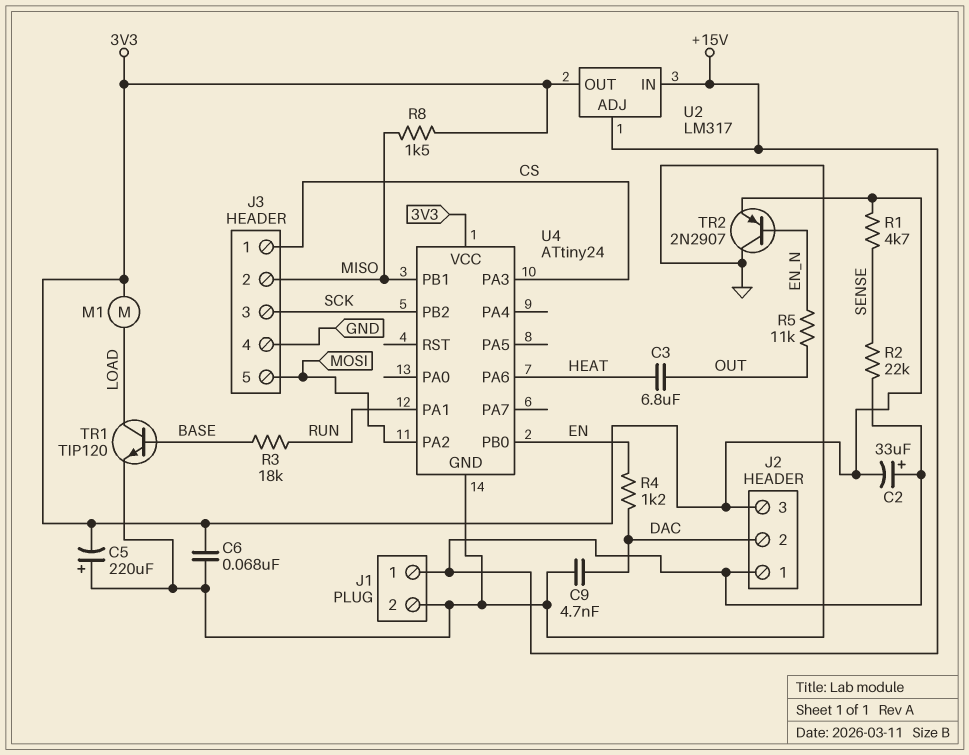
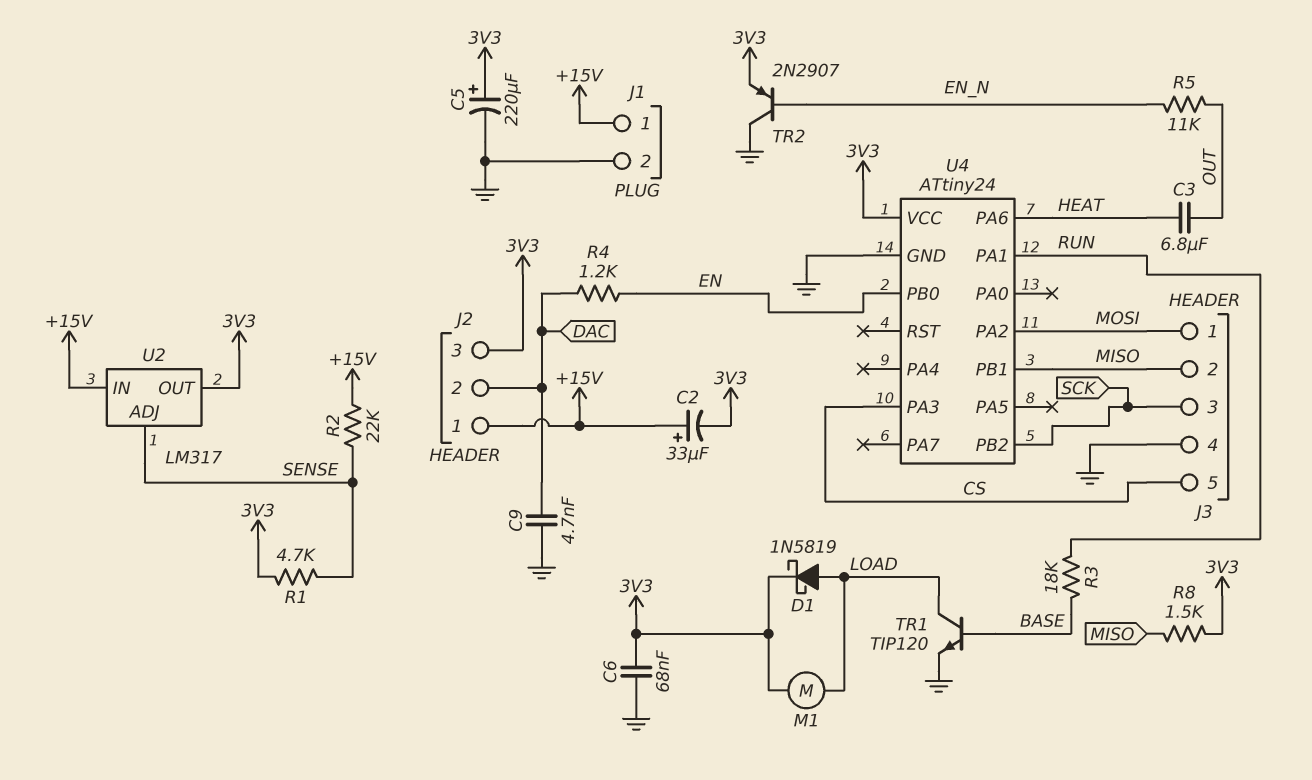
C5: 220uF (plus GND, minus 3V3) -> 220uF (plus 3V3, minus GND)
D1: none -> schottky 1N5819 (A LOAD, K 3V3)
J3 pin 1: CS -> MOSI
J3 pin 5: MOSI -> CS
U2 pin ADJ: +15V -> SENSE

